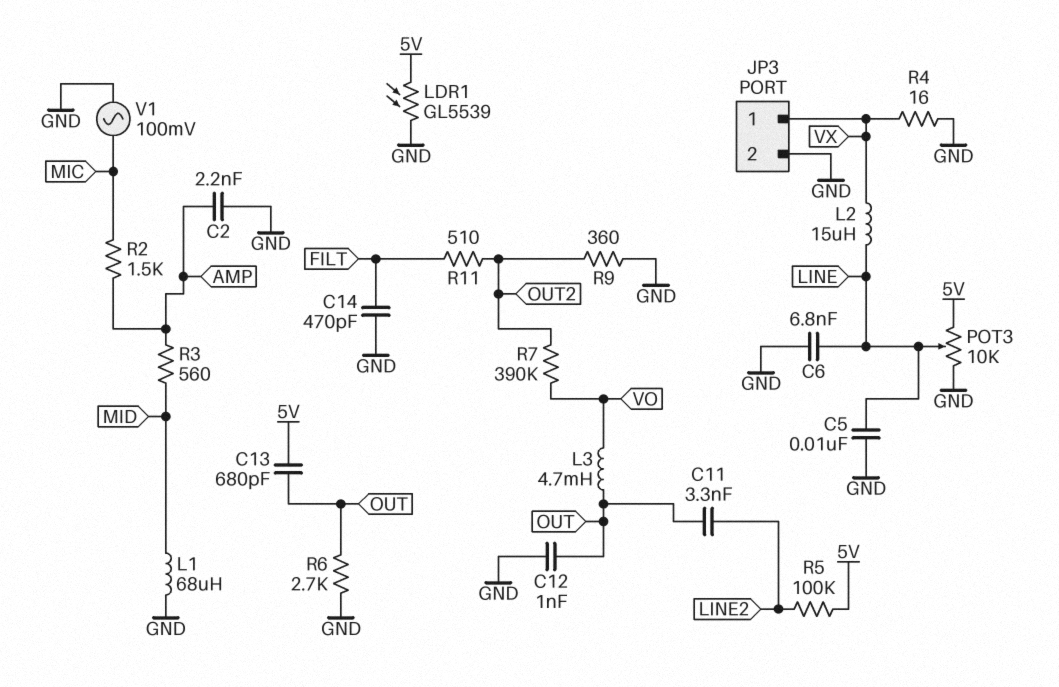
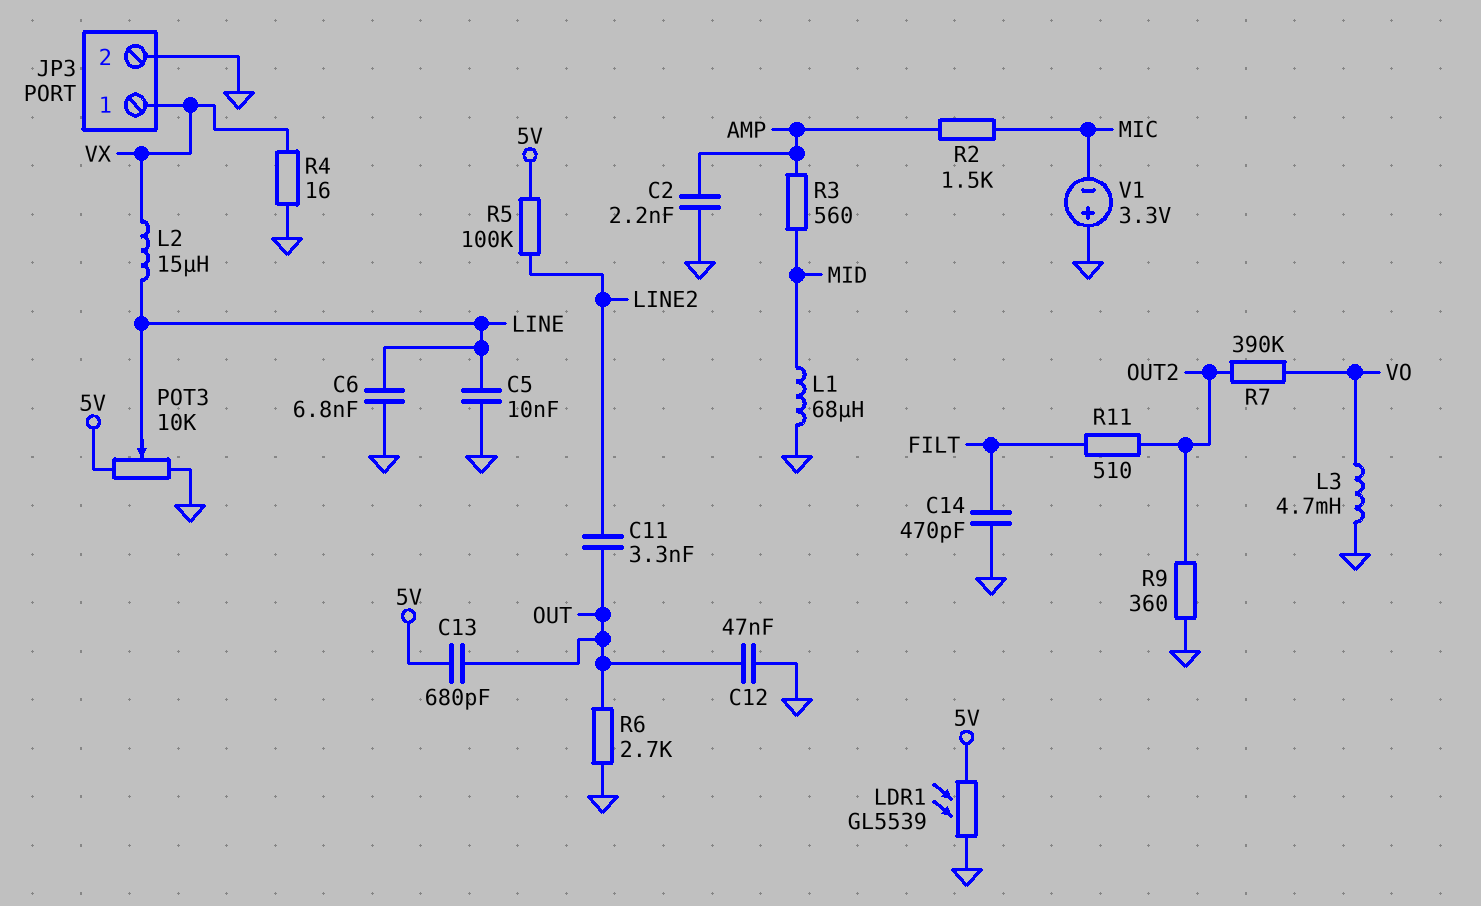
C12: 1nF (GND, OUT) -> 47nF (GND, OUT)
L3: 4.7mH (OUT, VO) -> 4.7mH (GND, VO)
V1: AC 100mV (GND, MIC) -> 3.3V (plus GND, minus MIC)

